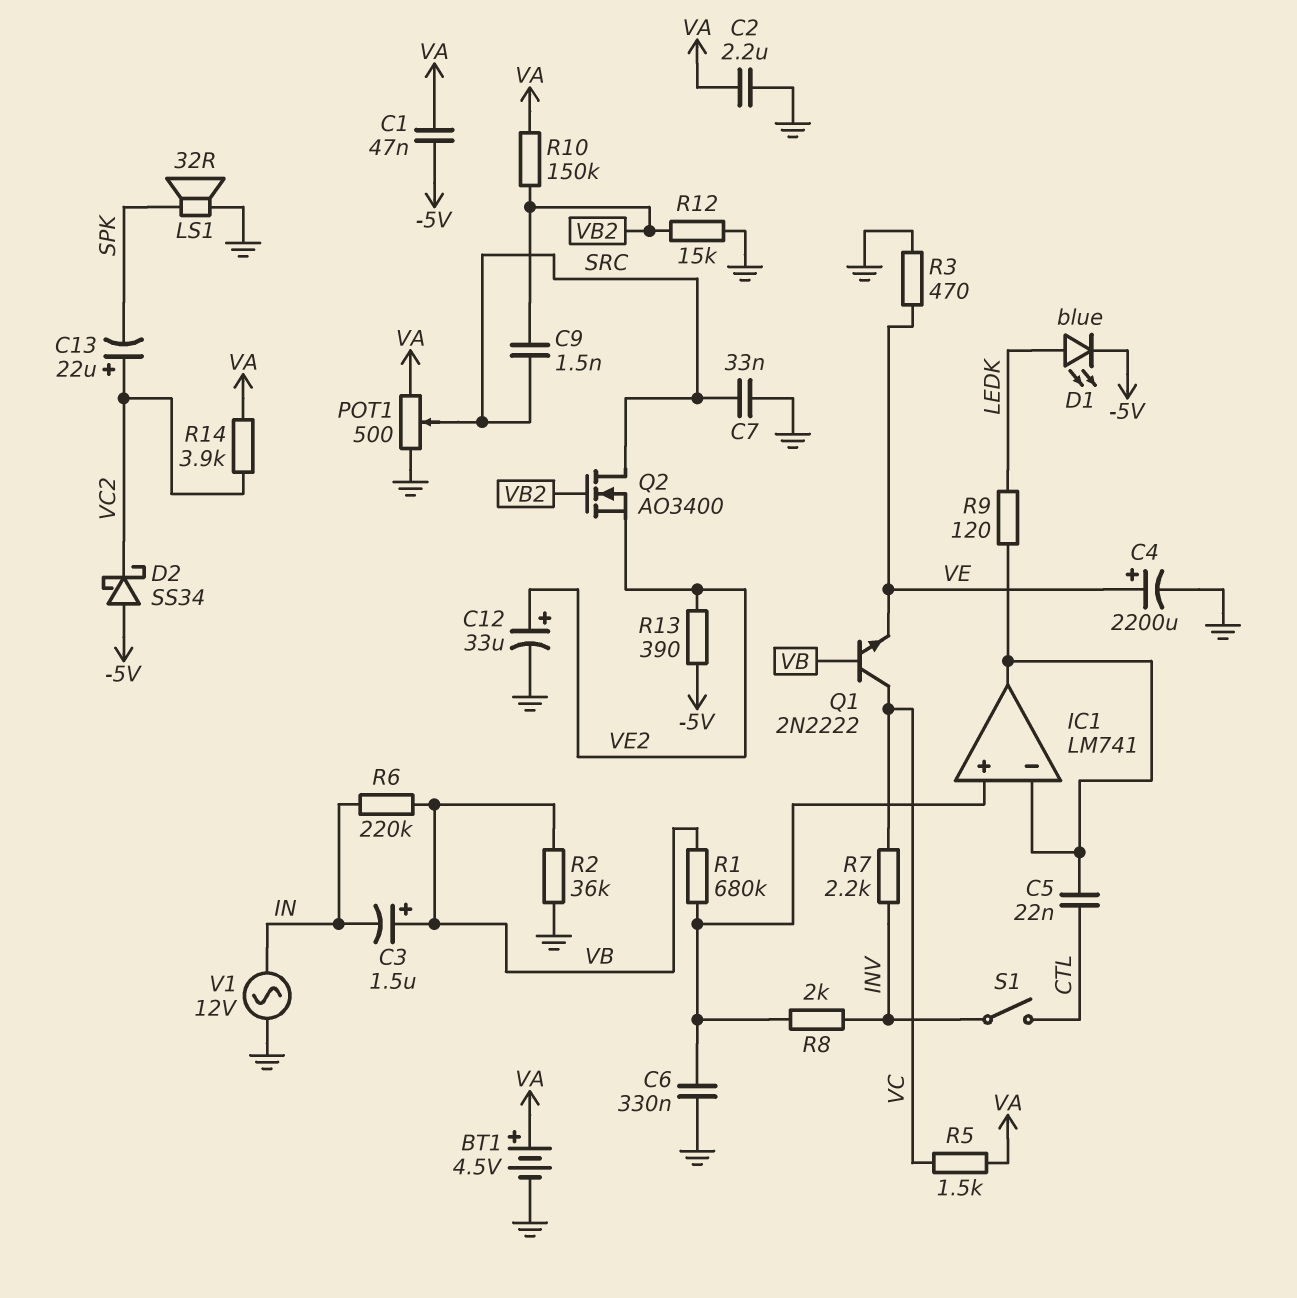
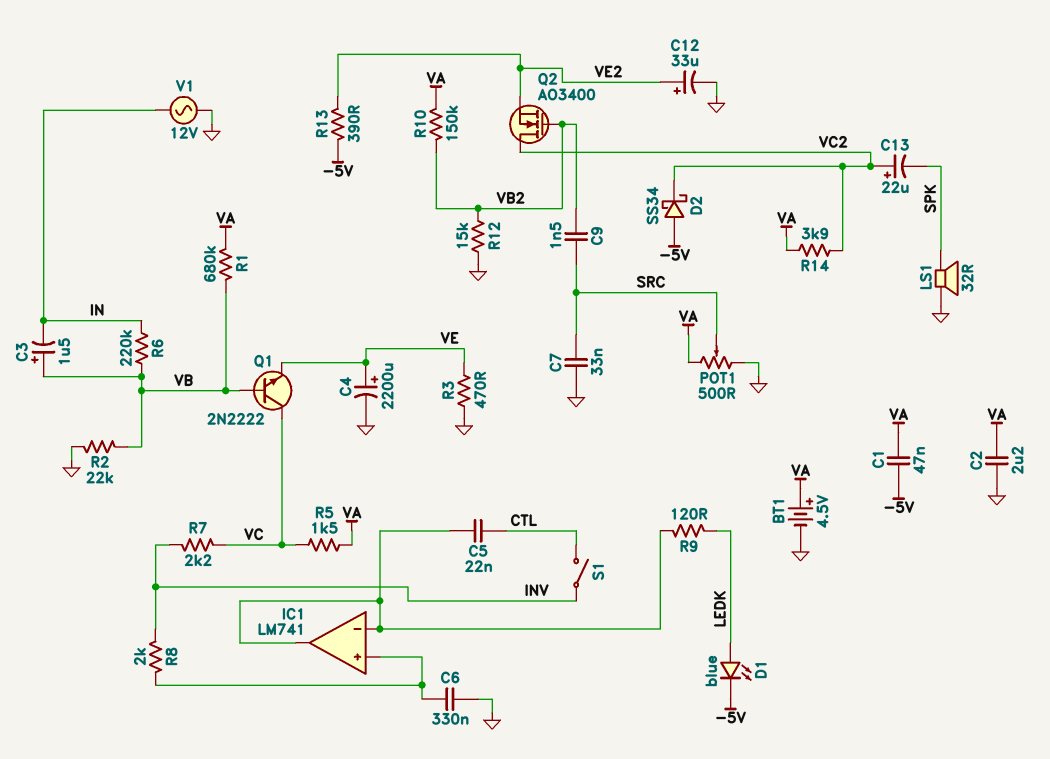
Q2: NMOS AO3400 (G VB2, D SRC, S VE2) -> NMOS AO3400 (G VB2, D VC2, S VE2)
R1: 680k (IC1/in+, VB) -> 680k (VA, VB)
R2: 36k (GND, VB) -> 22k (GND, VB)

